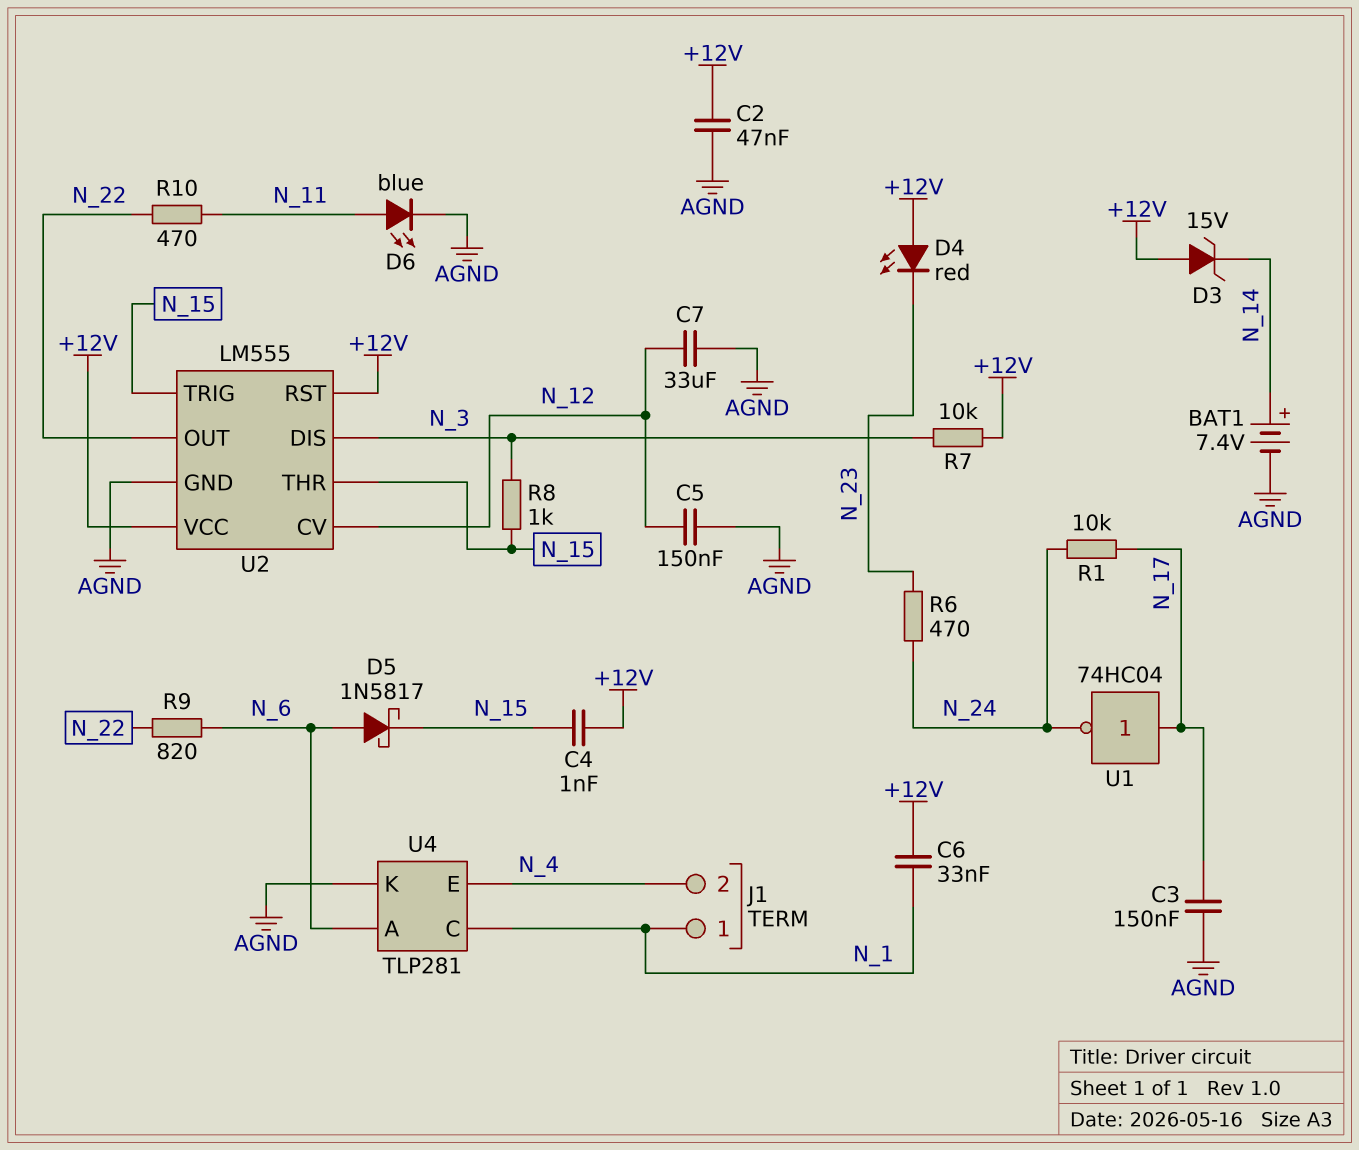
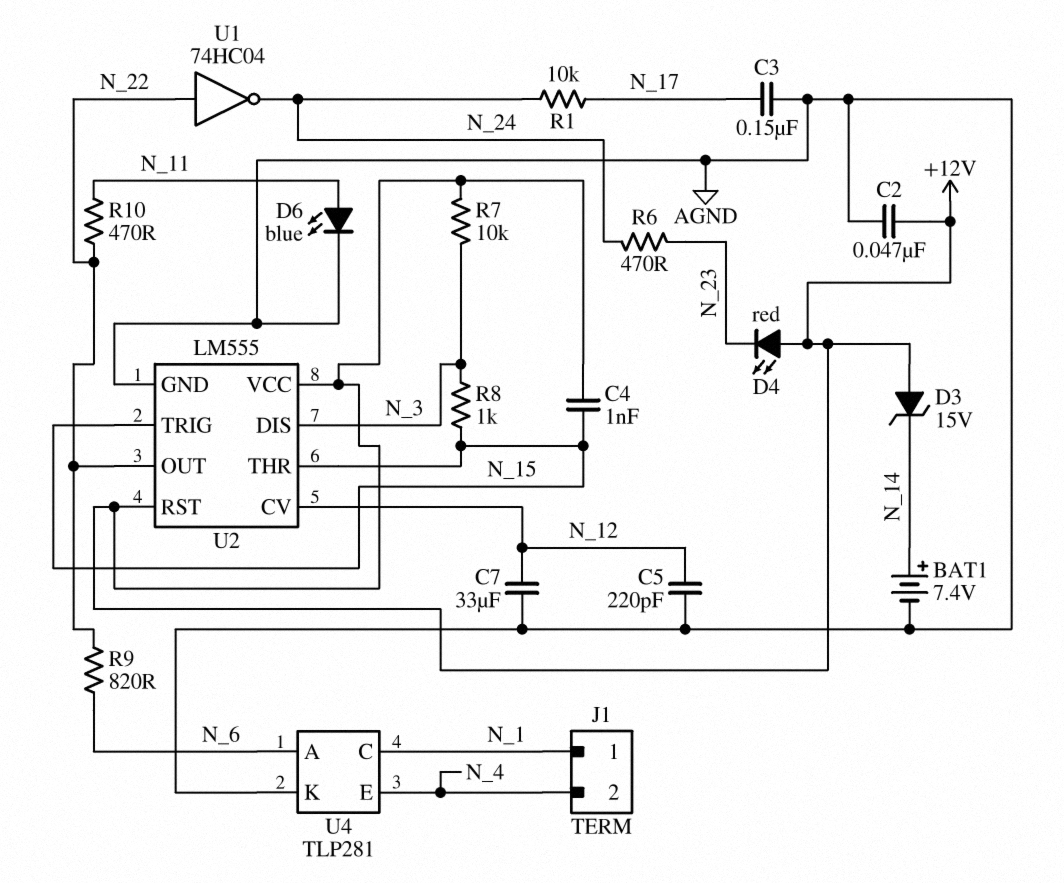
C5: 150nF (AGND, N_12) -> 220pF (AGND, N_12)
C6: 33nF (+12V, N_1) -> none
D5: schottky 1N5817 (A N_6, K N_15) -> none
U1: NOT 74HC04 (in N_17, out N_24) -> NOT 74HC04 (in N_22, out N_24)

